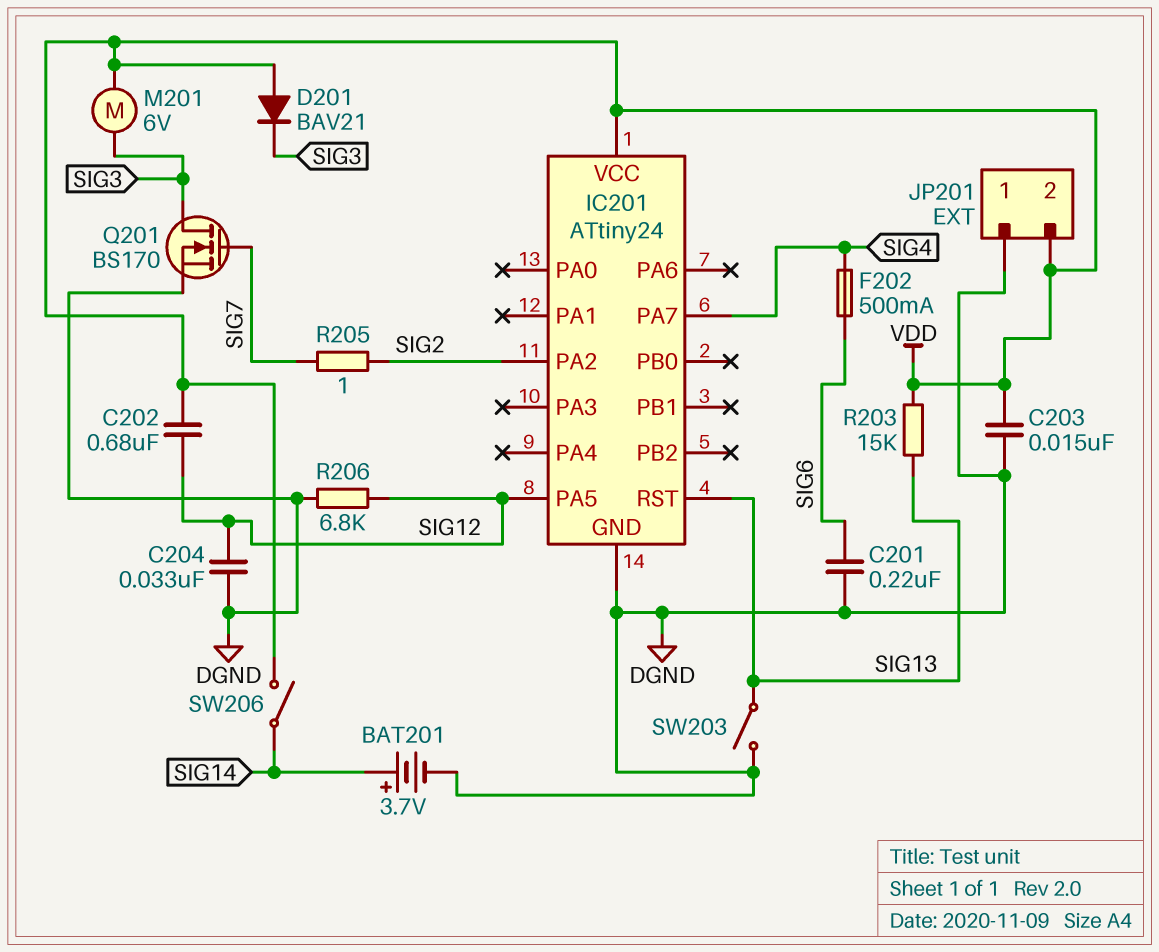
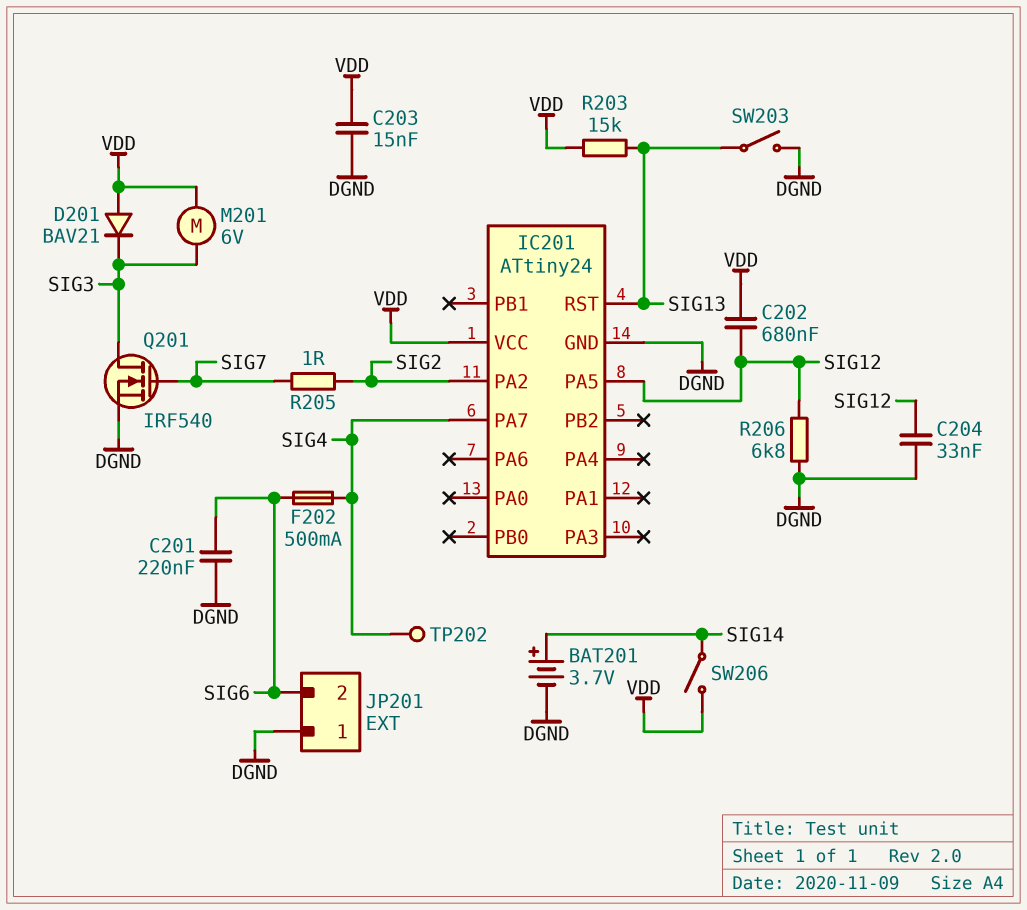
JP201 pin 2: VDD -> SIG6
Q201: NMOS BS170 (G SIG7, D SIG3, S DGND) -> NMOS IRF540 (G SIG7, D SIG3, S DGND)
TP202: none -> test point (SIG4)

